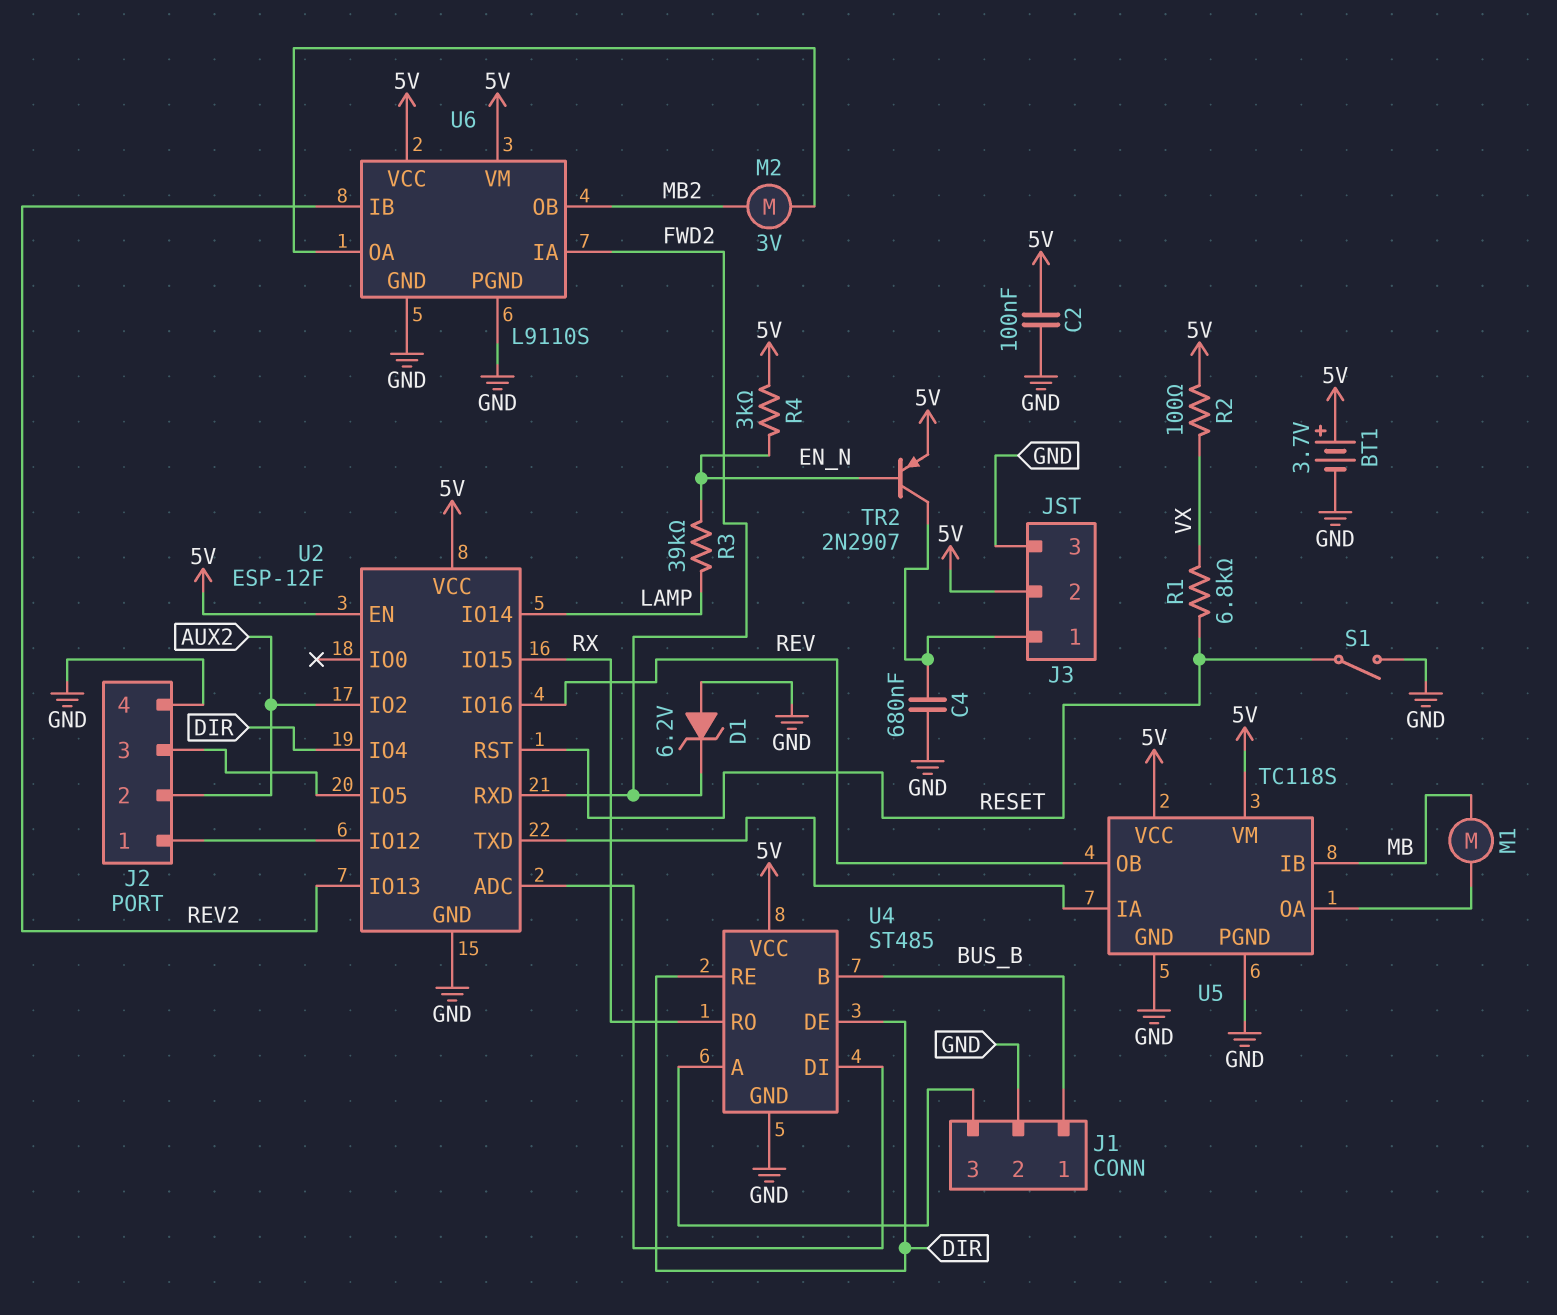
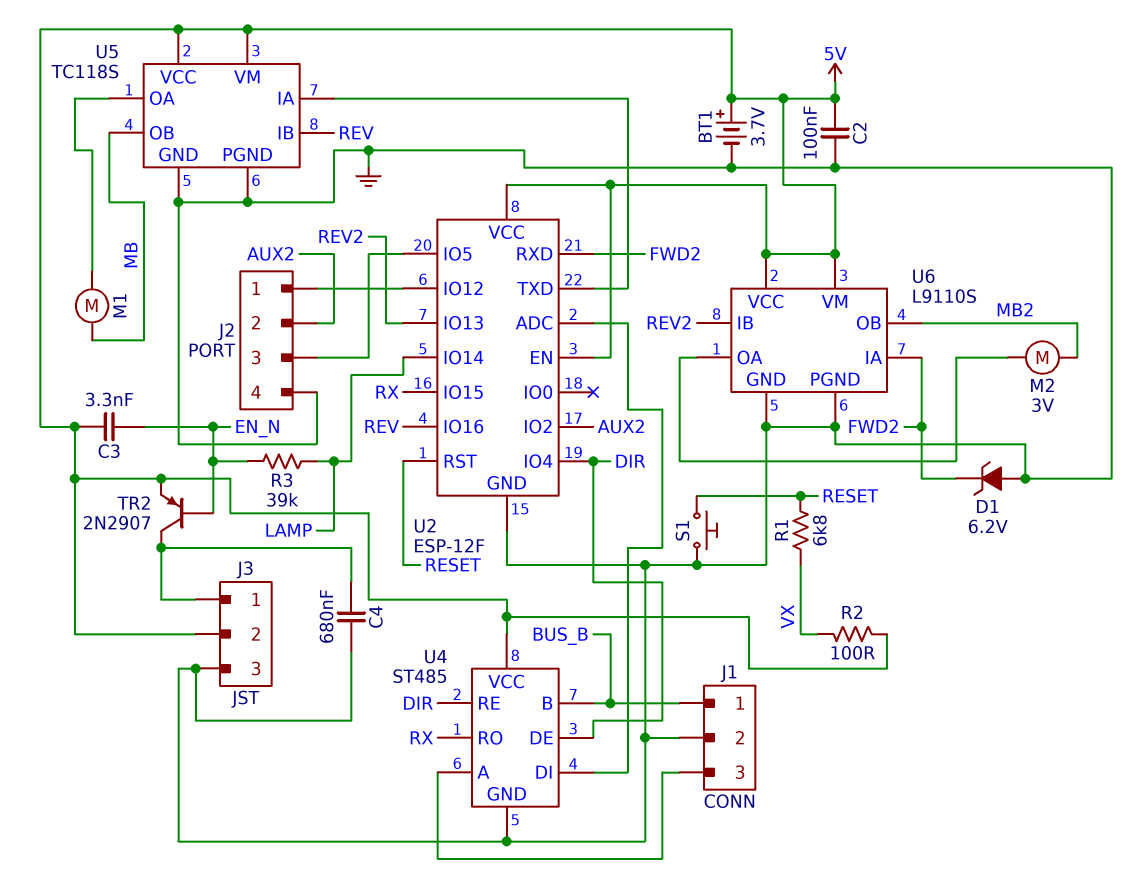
C3: none -> 3.3nF (5V, EN_N)
R4: 3k (5V, EN_N) -> none
S1: switch (GND, RESET) -> button (GND, RESET)
U5 pin IB: MB -> REV
U5 pin OB: REV -> MB

